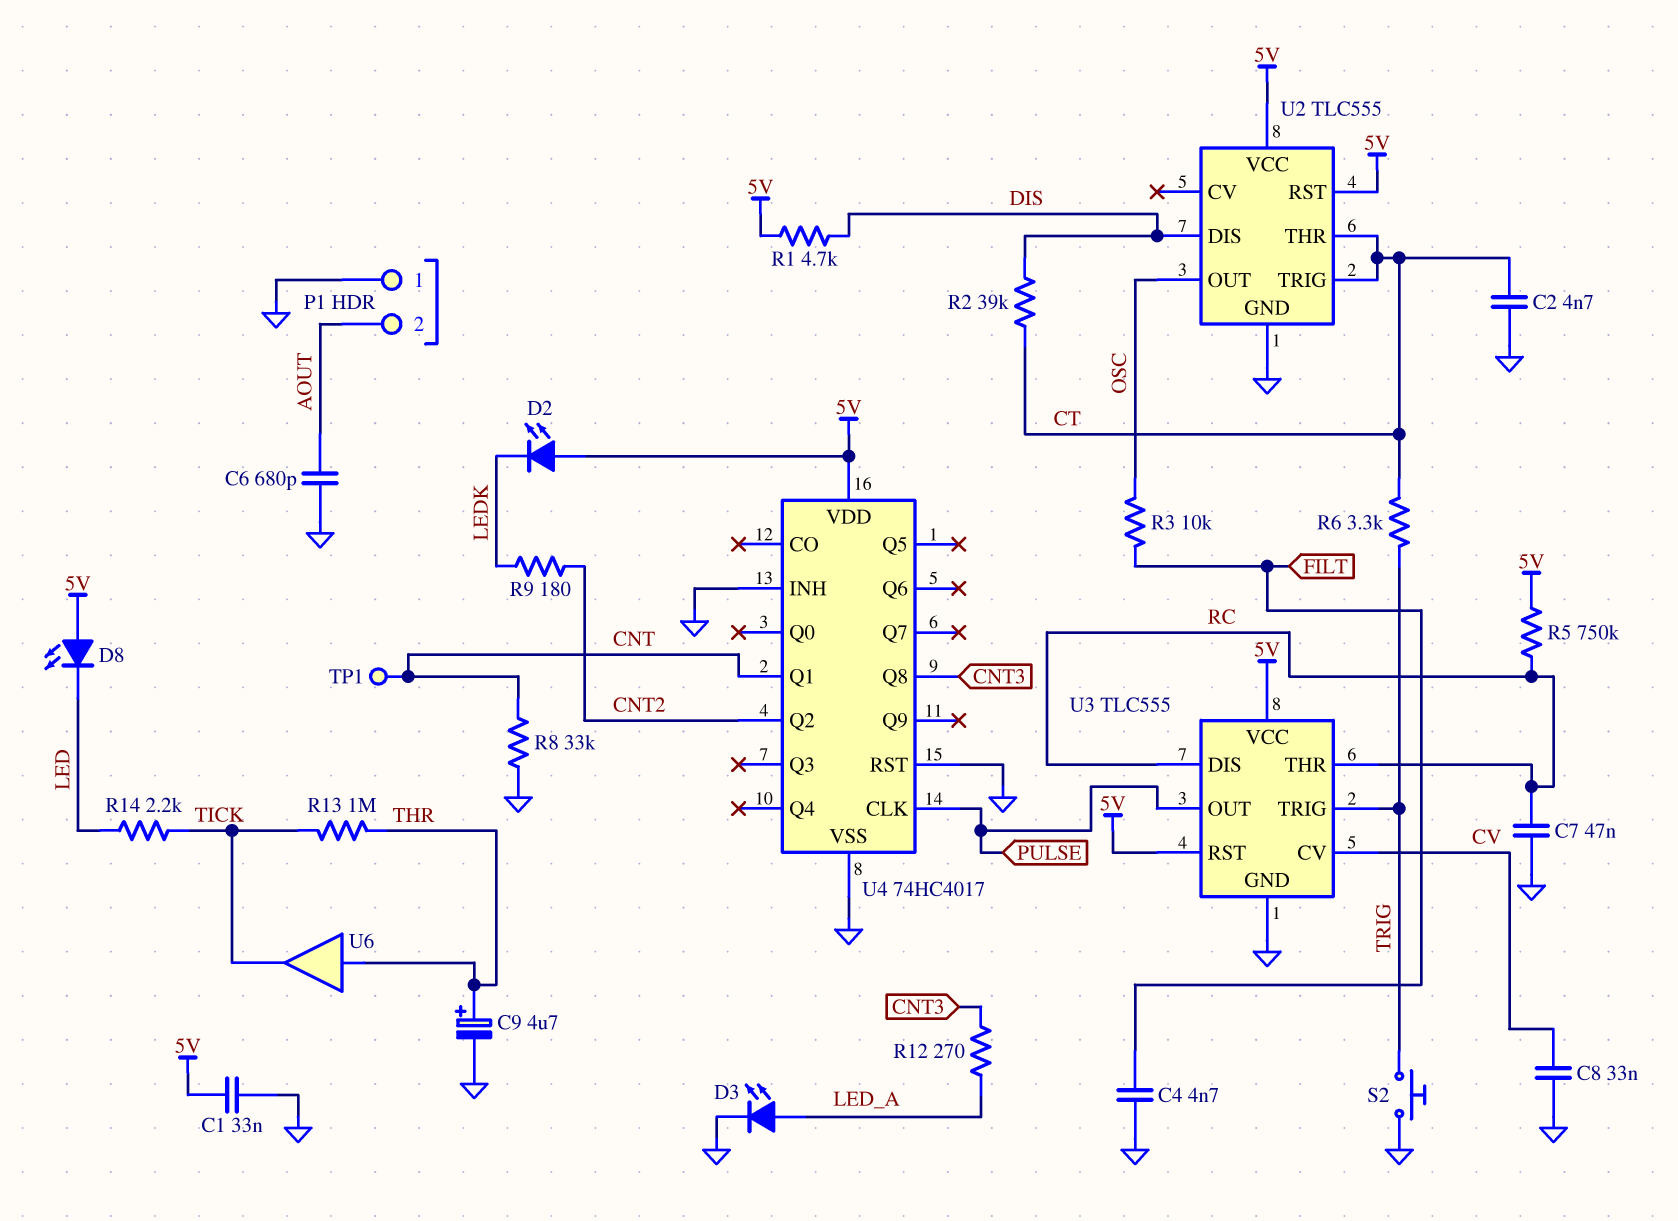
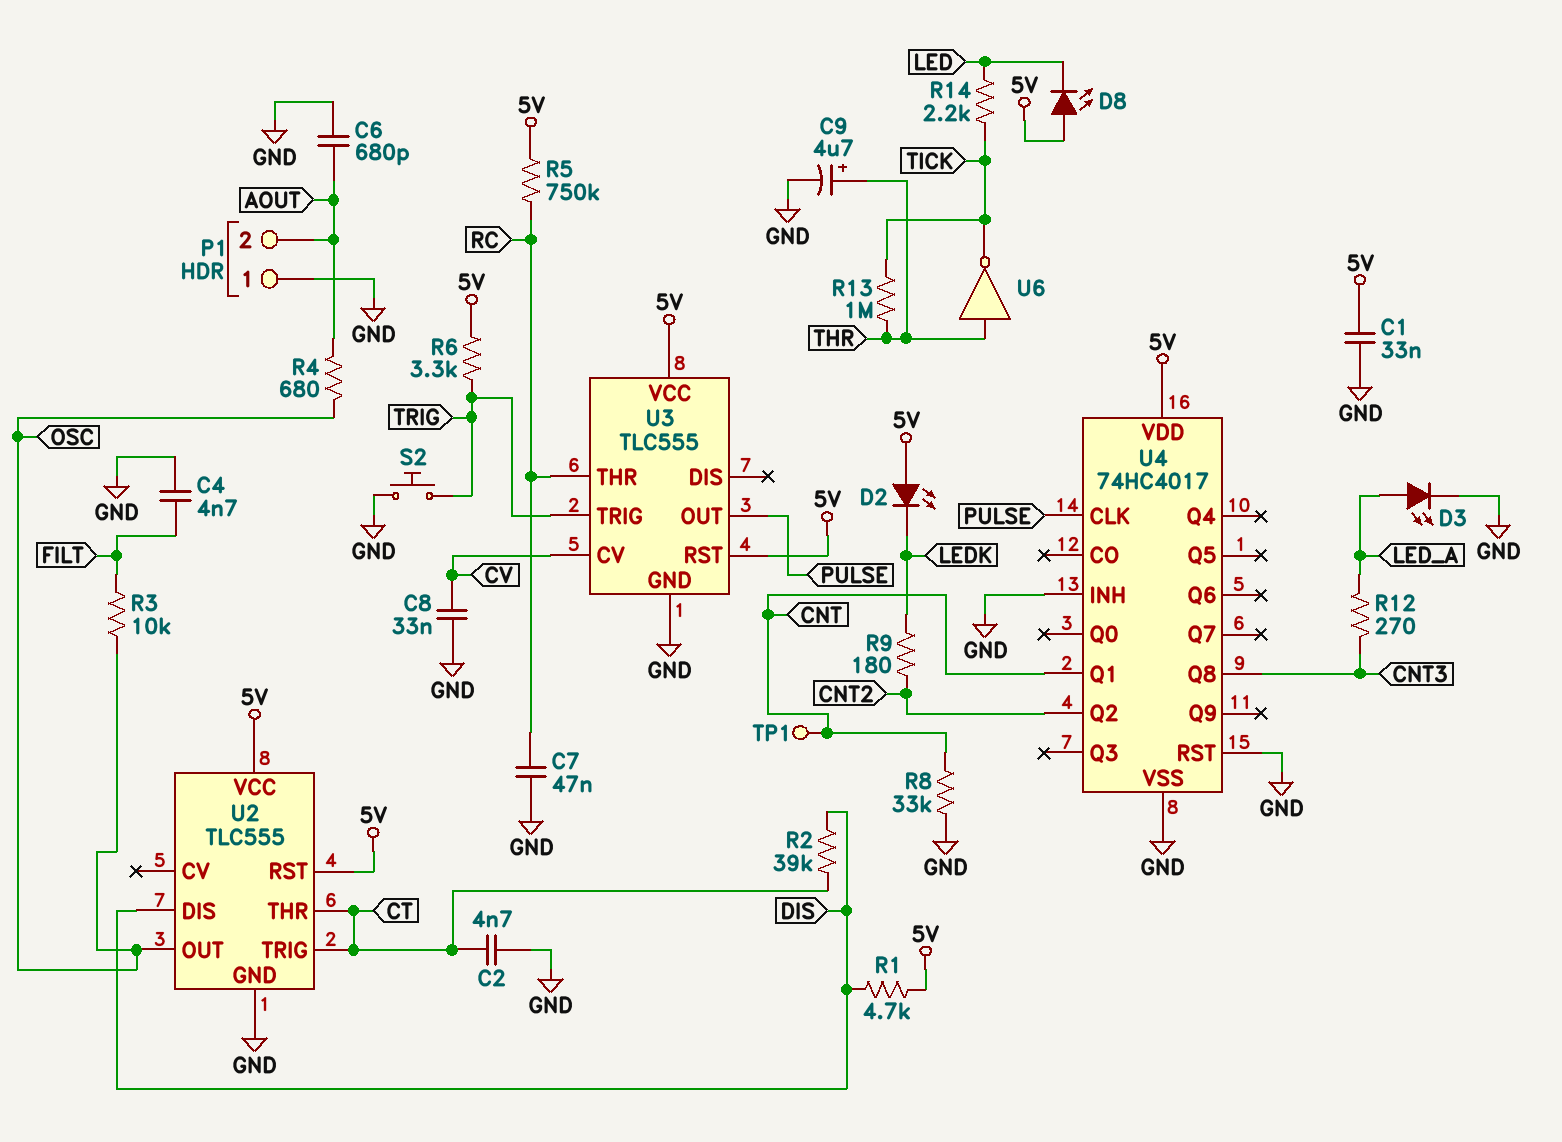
R4: none -> 680 (AOUT, OSC)
R6: 3.3k (CT, TRIG) -> 3.3k (5V, TRIG)
U3 pin DIS: RC -> none
U6: buffer (in THR, out TICK) -> NOT (in THR, out TICK)

